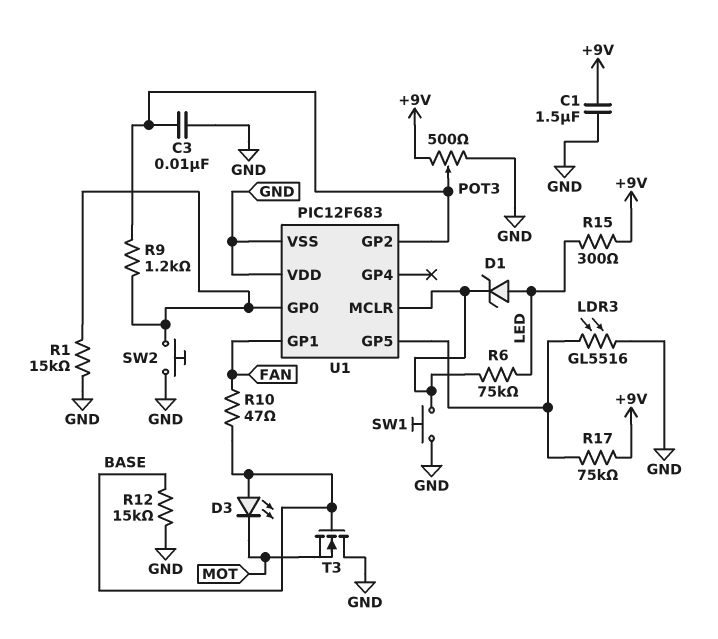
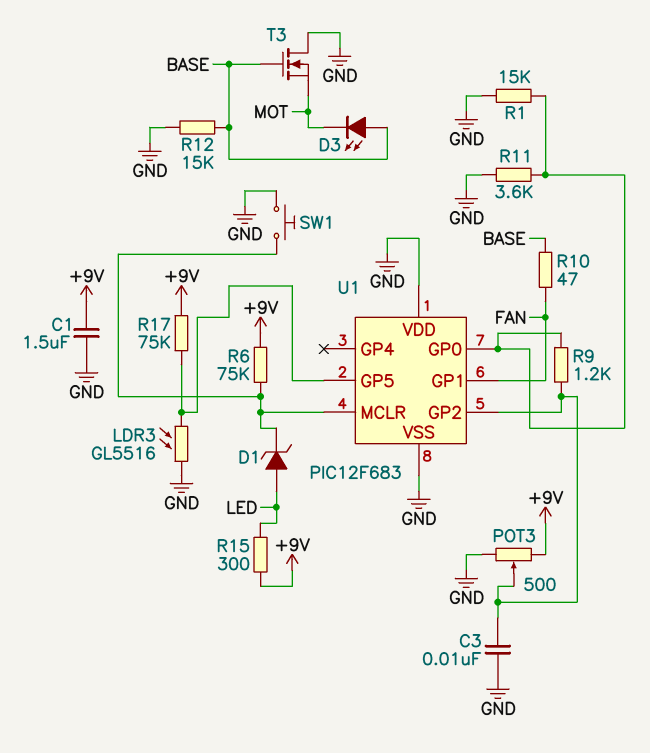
R6: 75k (LED, U1/MCLR) -> 75k (+9V, U1/MCLR)
R11: none -> 3.6k (GND, U1/GP0)
SW2: button (GND, U1/GP0) -> none

